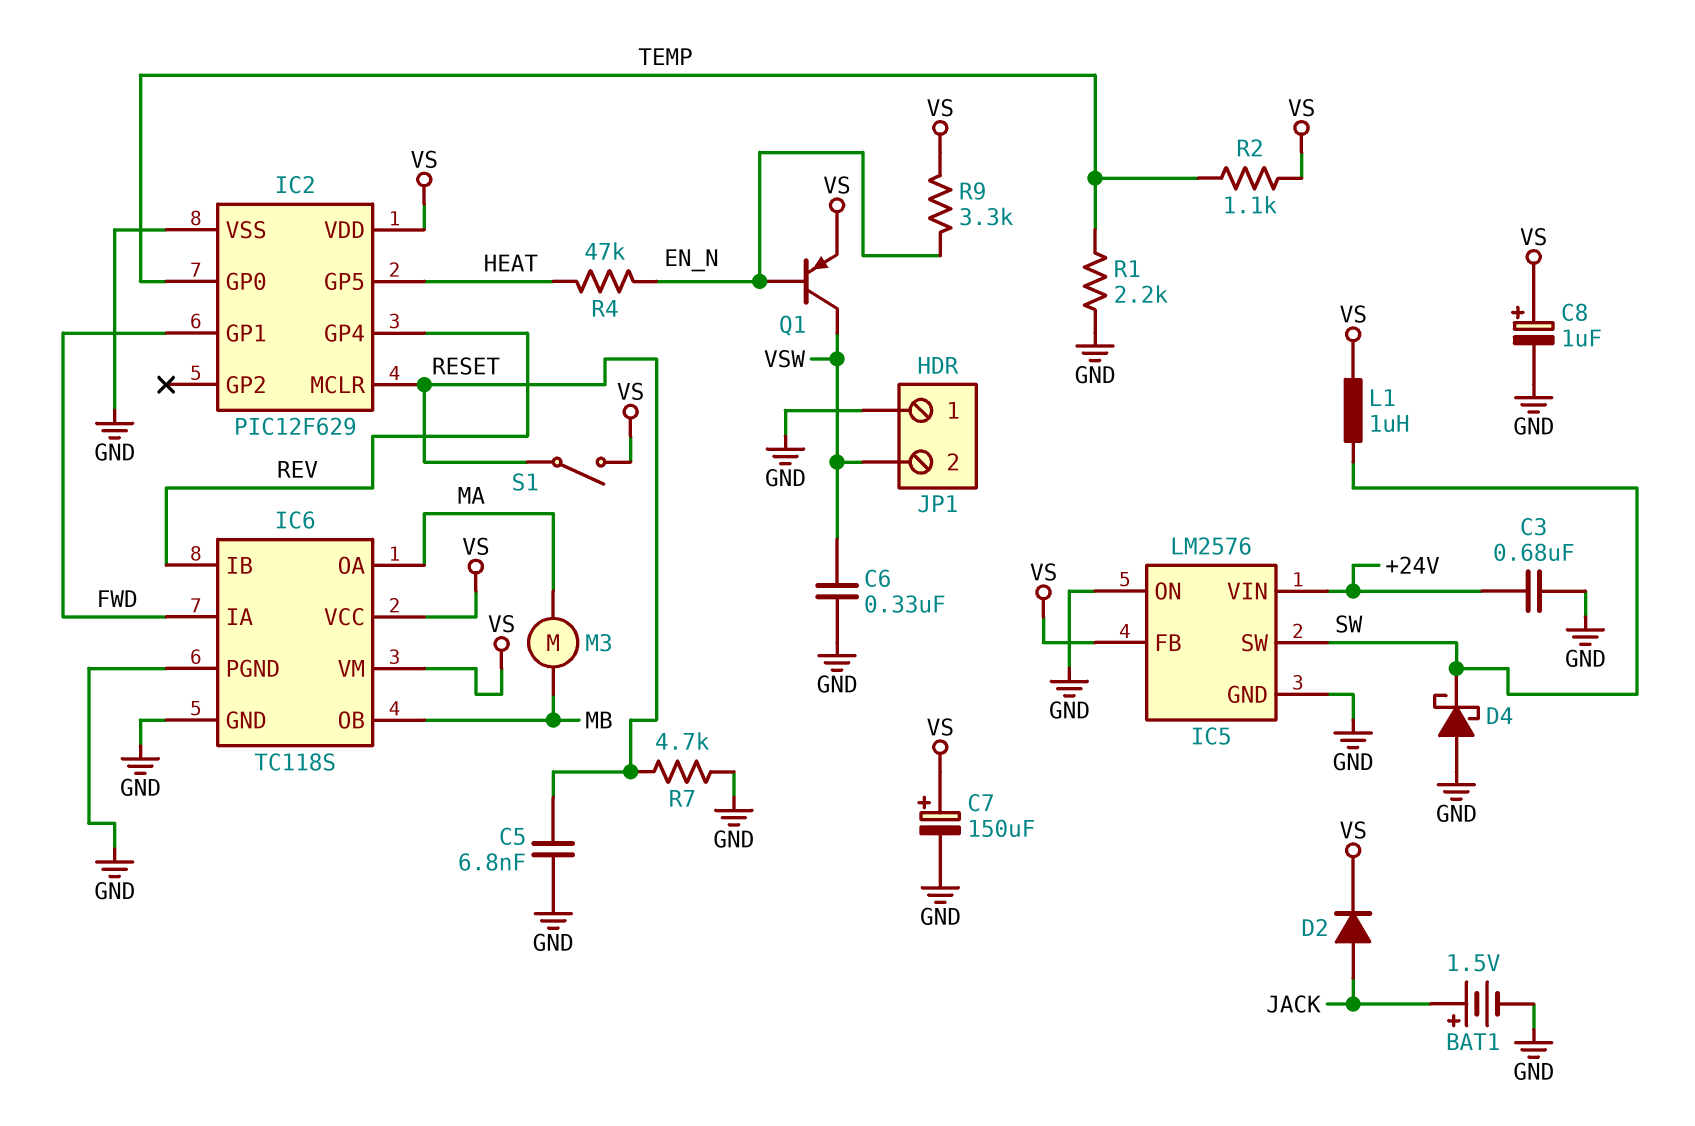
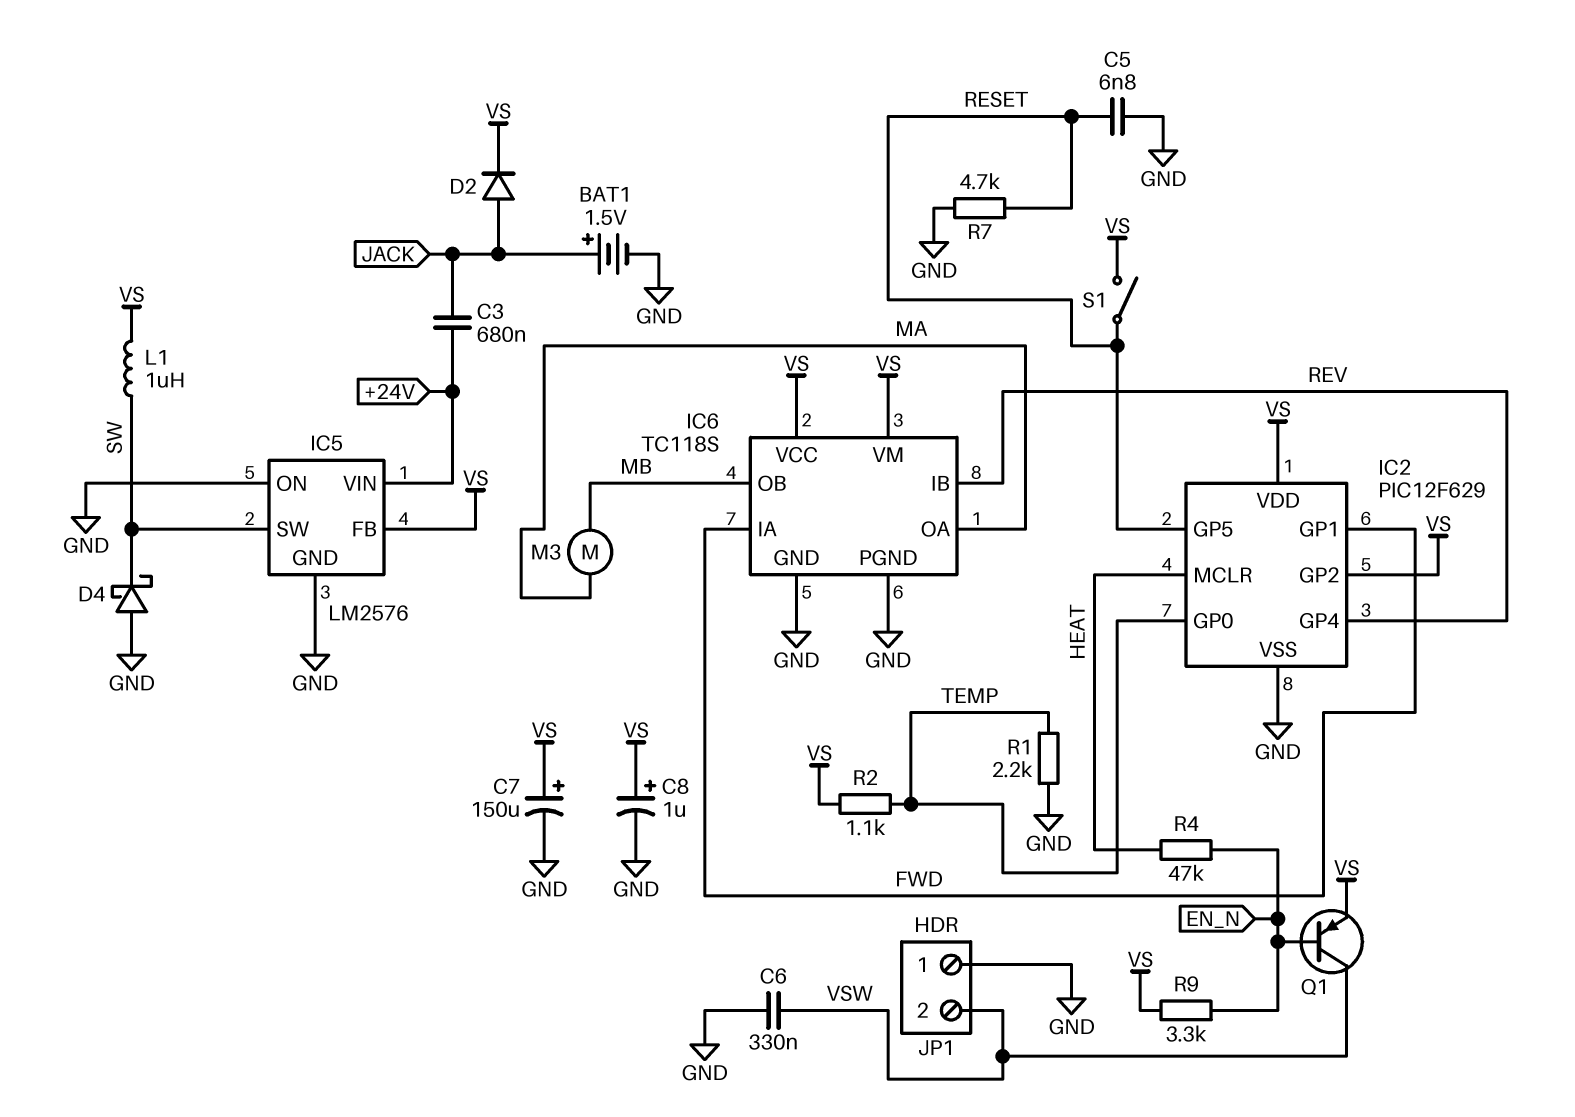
C3: 680nF (+24V, GND) -> 680nF (+24V, JACK)
IC2 pin GP2: none -> VS
IC2 pin GP5: HEAT -> RESET
IC2 pin MCLR: RESET -> HEAT

